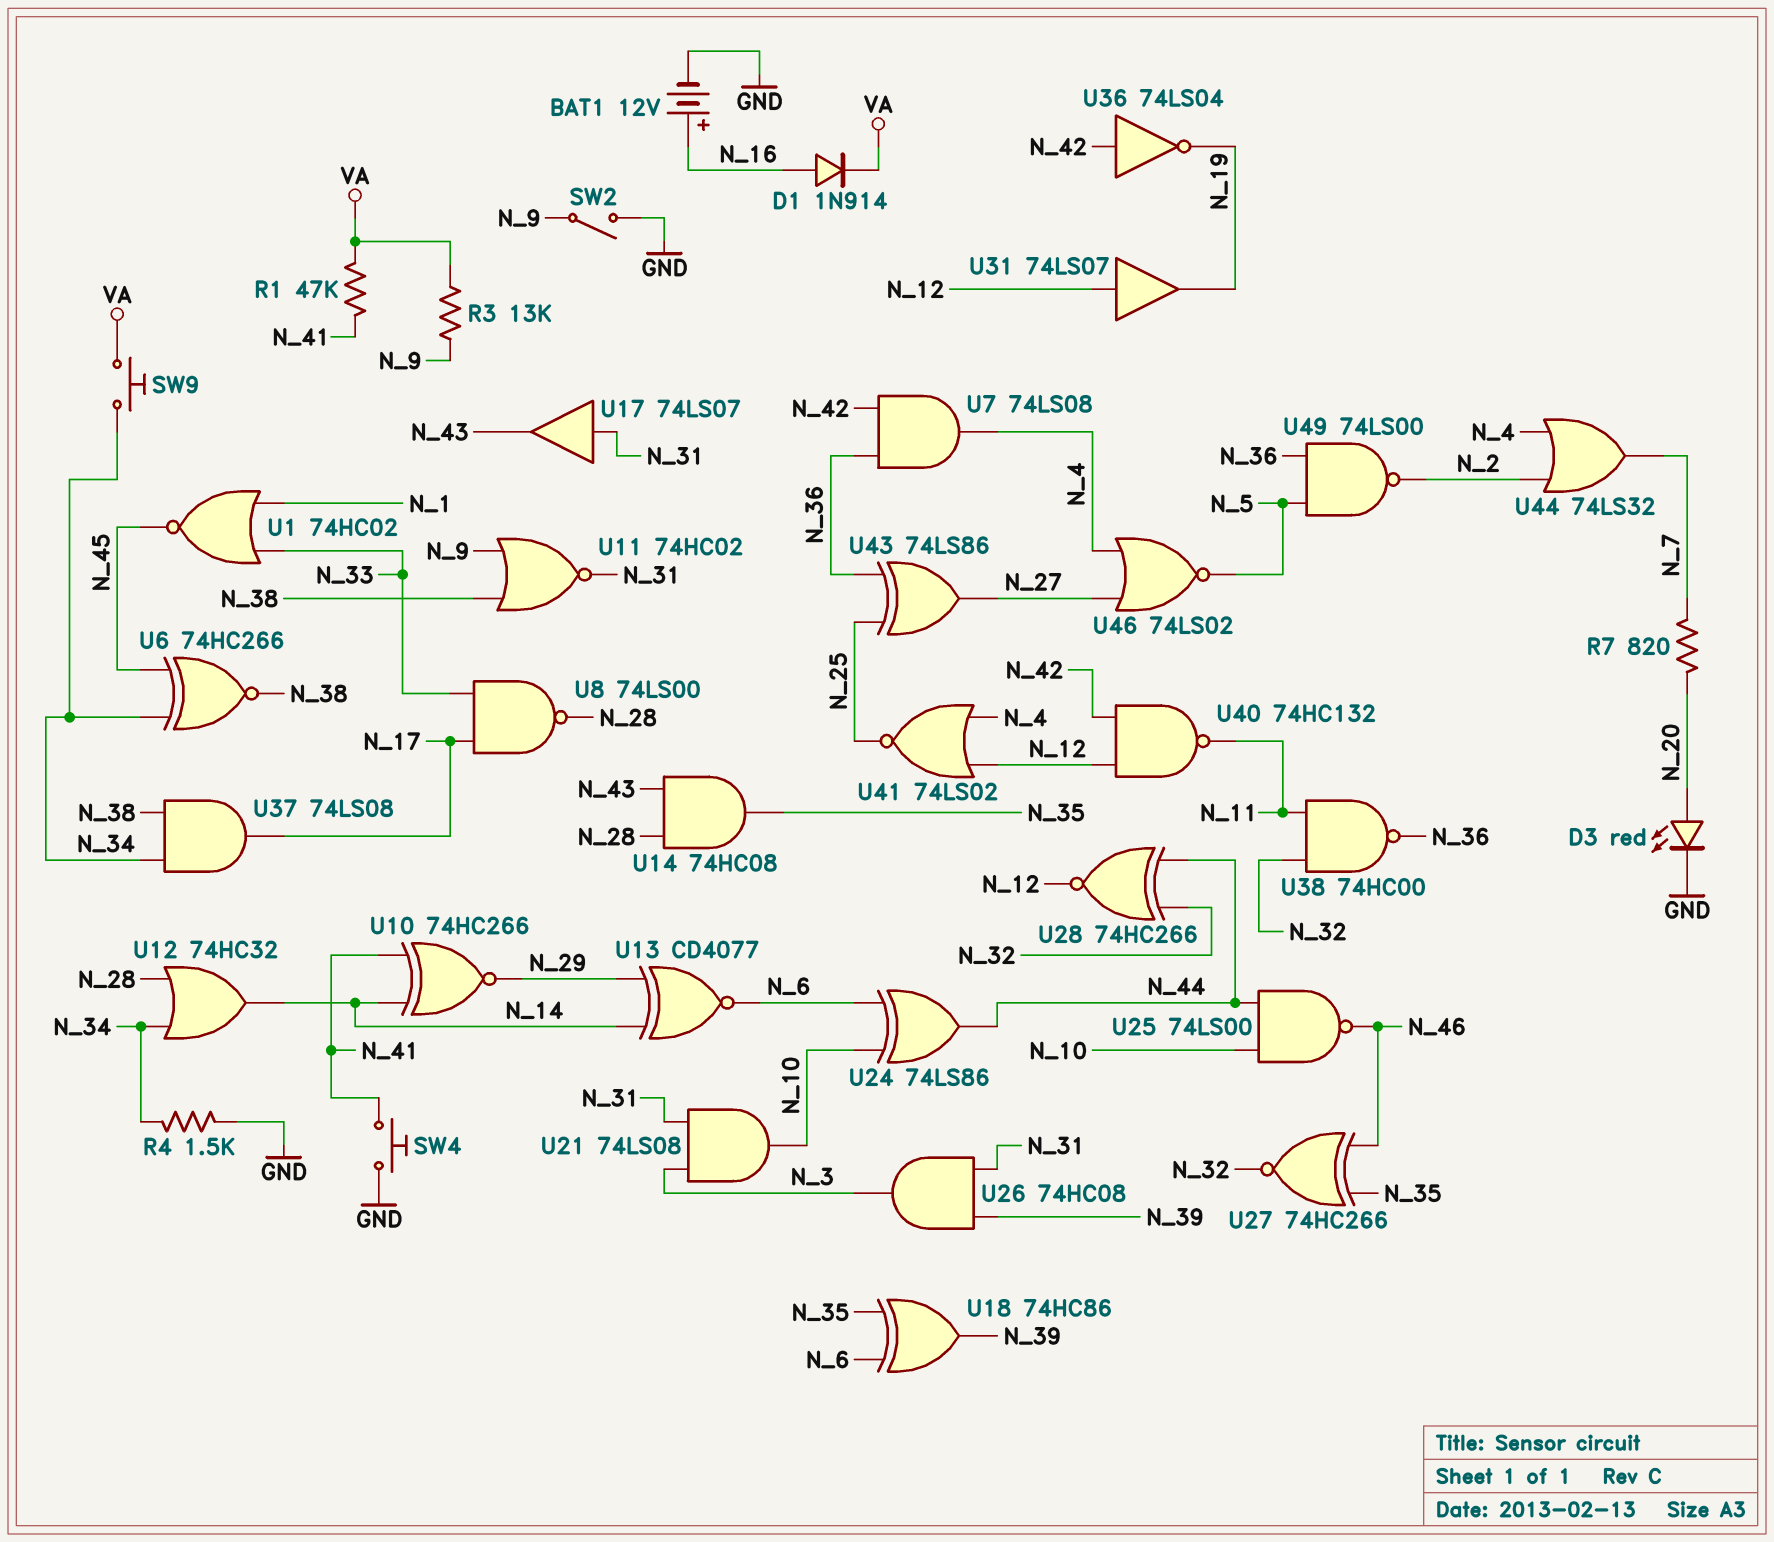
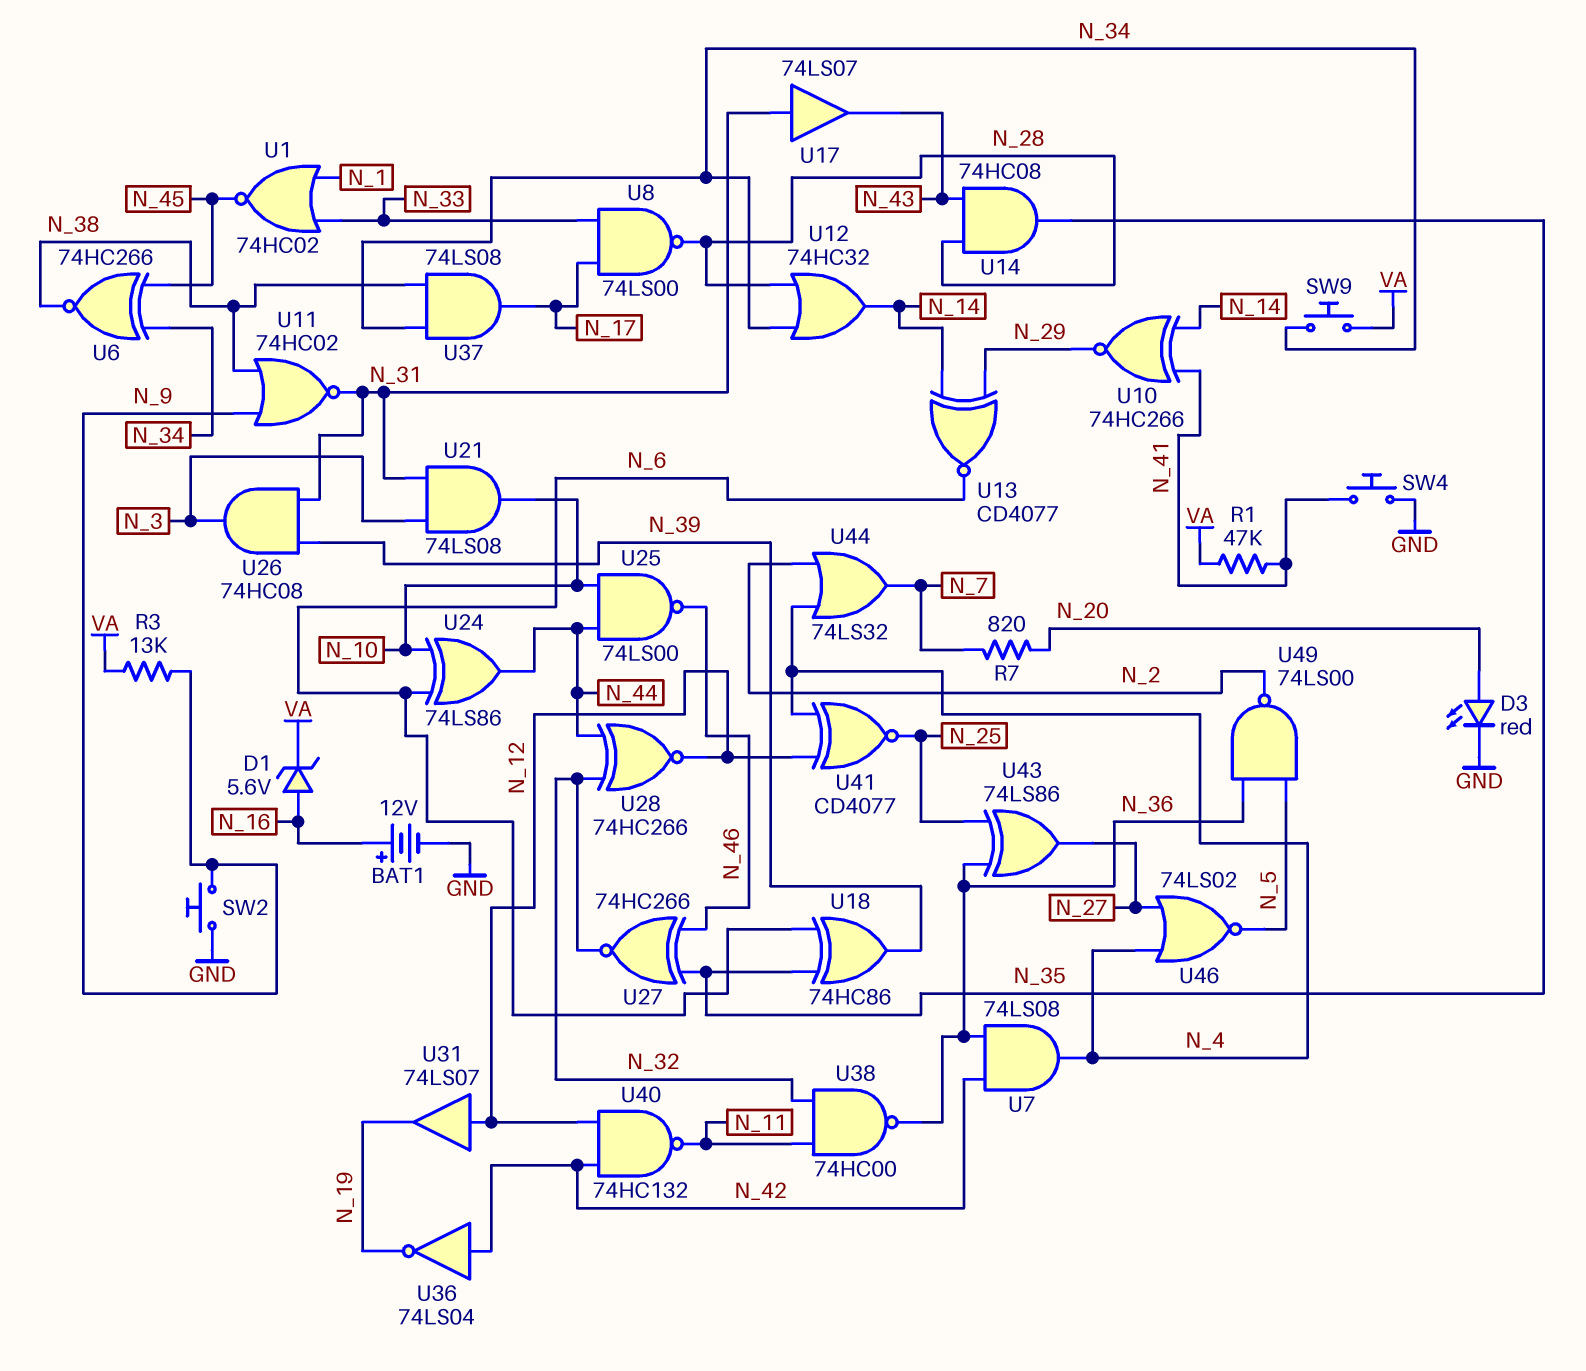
D1: diode 1N914 (A N_16, K VA) -> zener 5.6V (A N_16, K VA)
R4: 1.5k (GND, N_34) -> none
SW2: switch (GND, N_9) -> button (GND, N_9)
U41: NOR 74LS02 (in N_4, in N_12, out N_25) -> XNOR CD4077 (in N_4, in N_12, out N_25)

